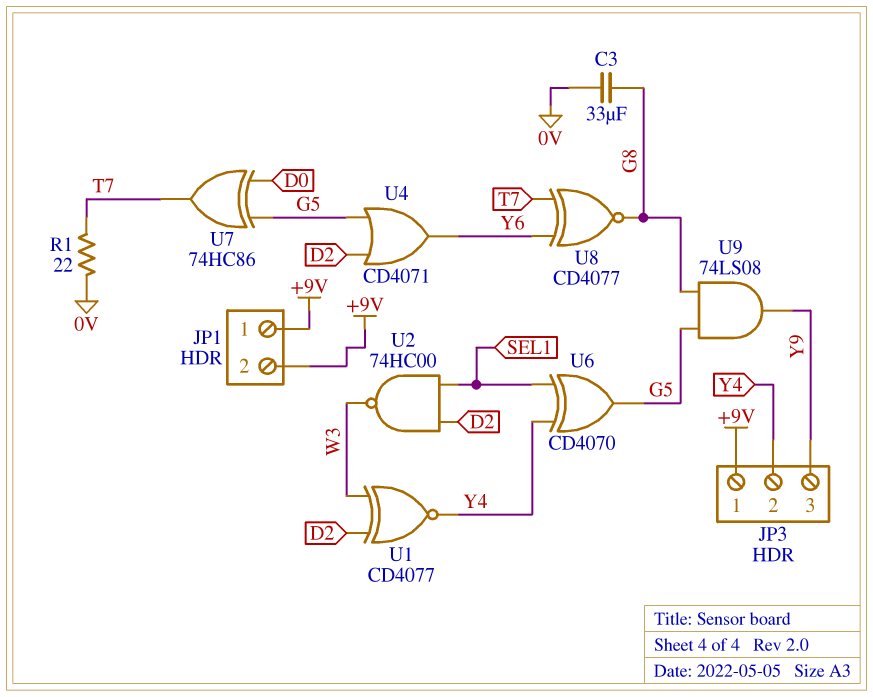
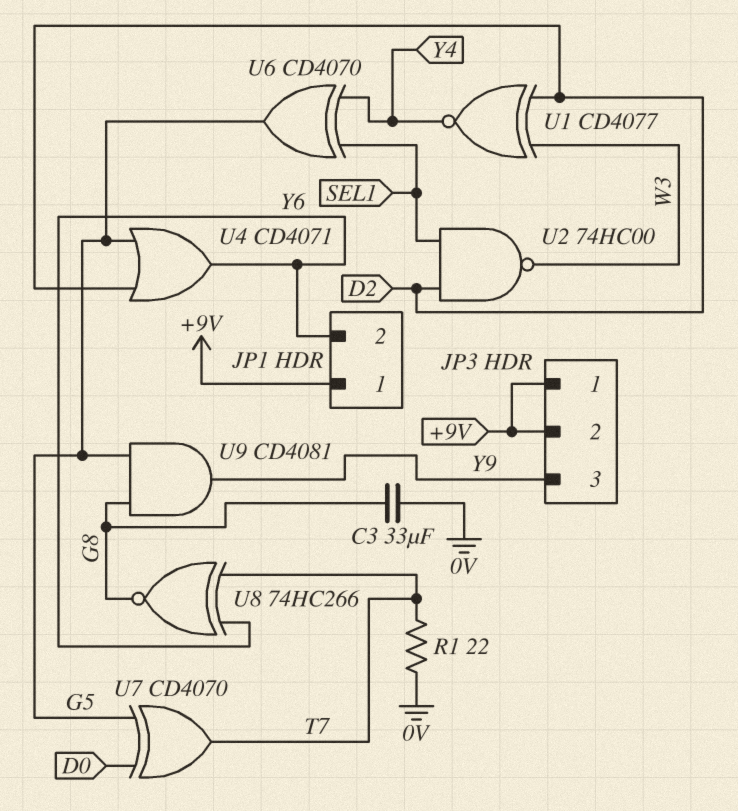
JP1 pin 2: +9V -> Y6
JP3 pin 2: Y4 -> +9V
U7: XOR 74HC86 (in D0, in G5, out T7) -> XOR CD4070 (in D0, in G5, out T7)
U8: XNOR CD4077 (in T7, in Y6, out G8) -> XNOR 74HC266 (in T7, in Y6, out G8)
U9: AND 74LS08 (in G5, in G8, out Y9) -> AND CD4081 (in G5, in G8, out Y9)

